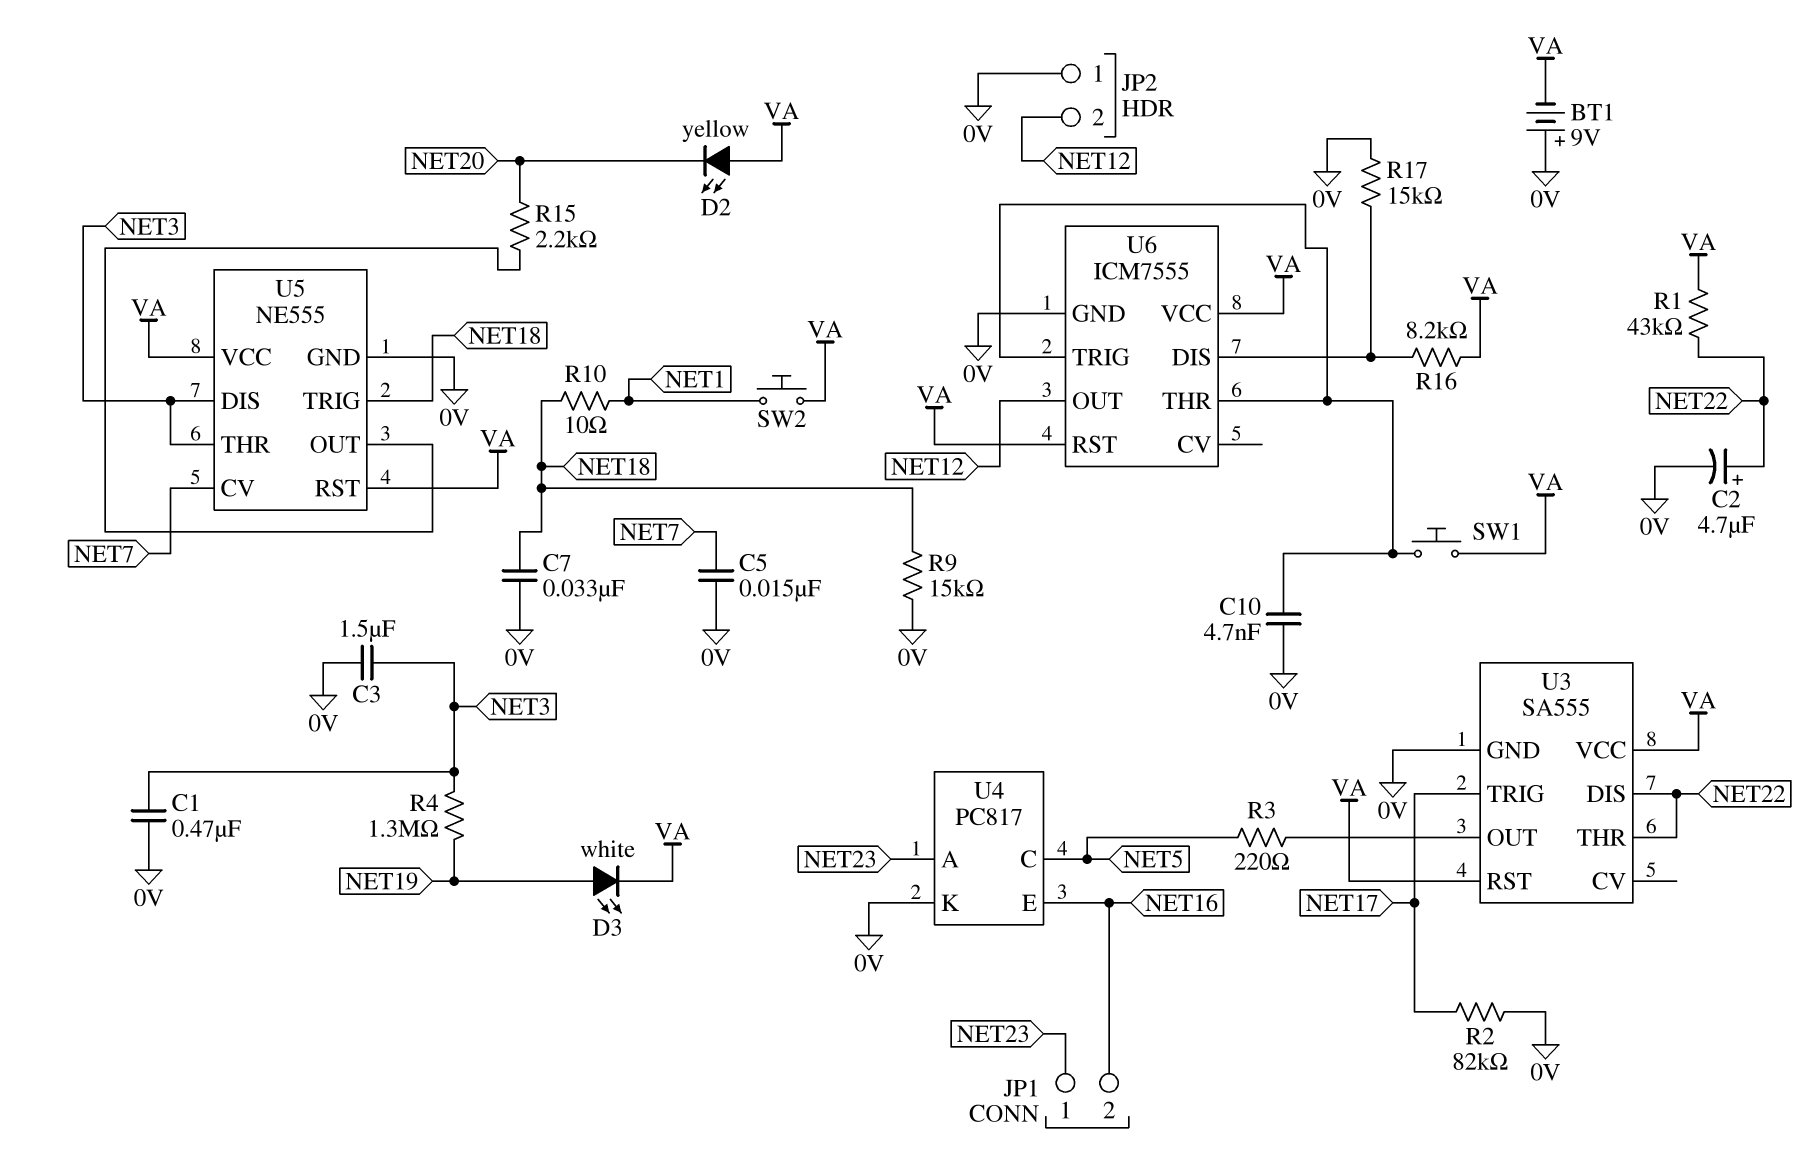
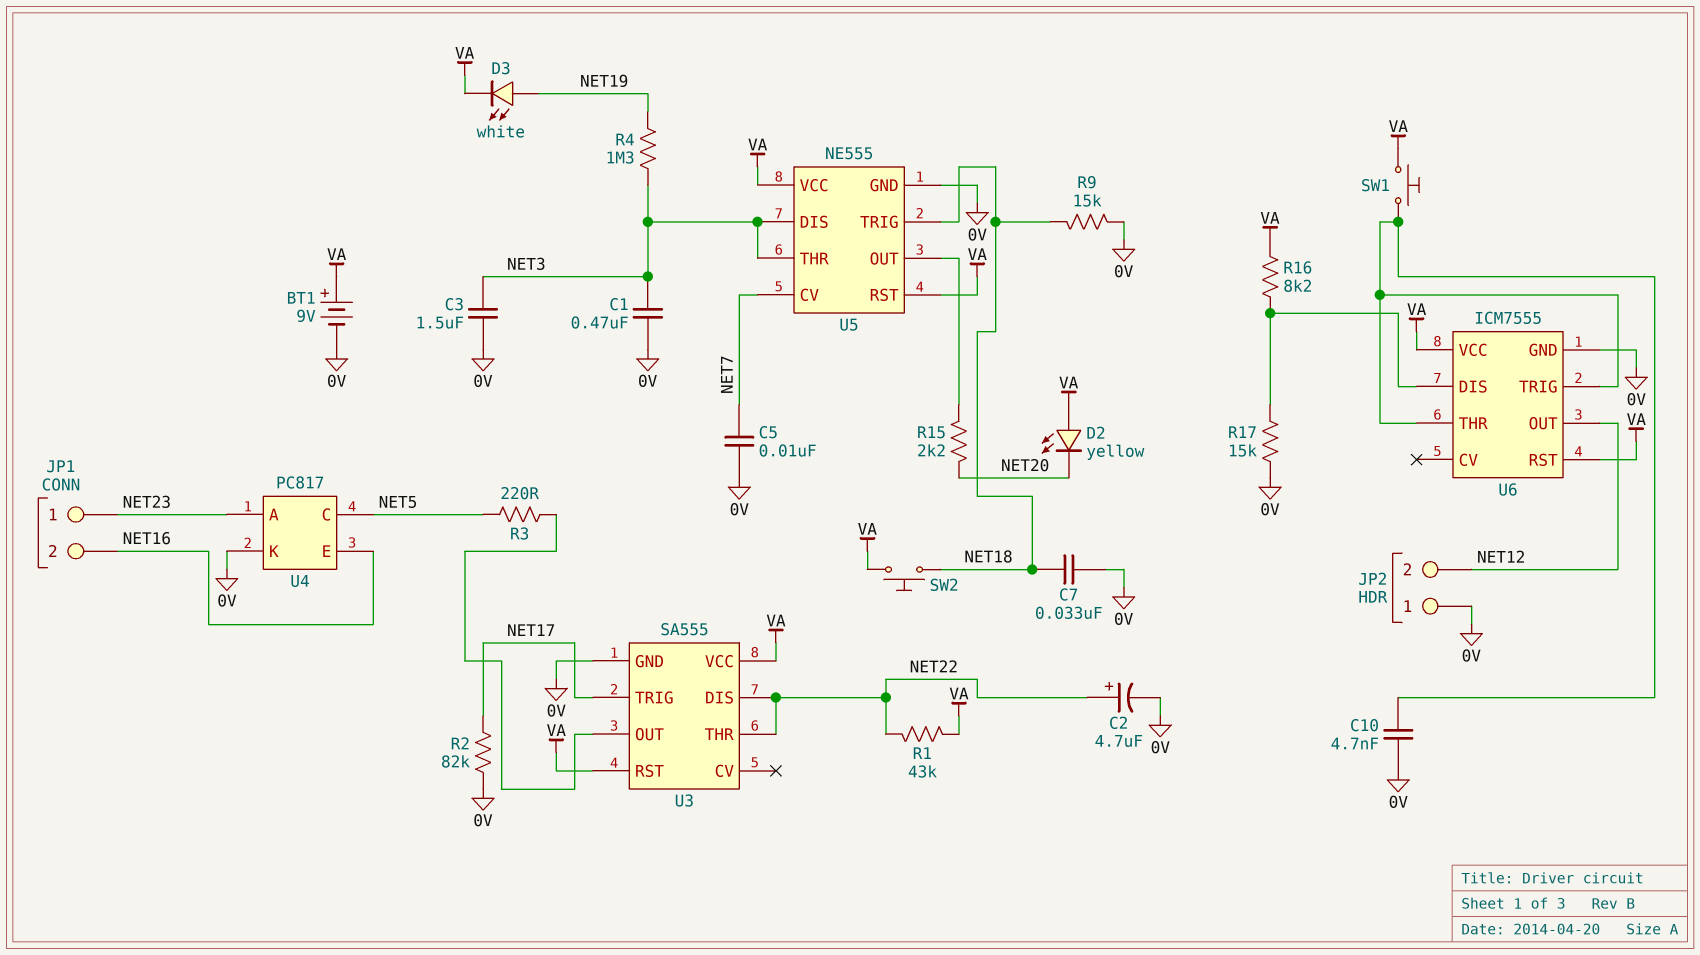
BT1: 9V (plus 0V, minus VA) -> 9V (plus VA, minus 0V)
C5: 15nF (0V, NET7) -> 10nF (0V, NET7)
R10: 10 (NET1, NET18) -> none
SW2: button (NET1, VA) -> button (NET18, VA)

